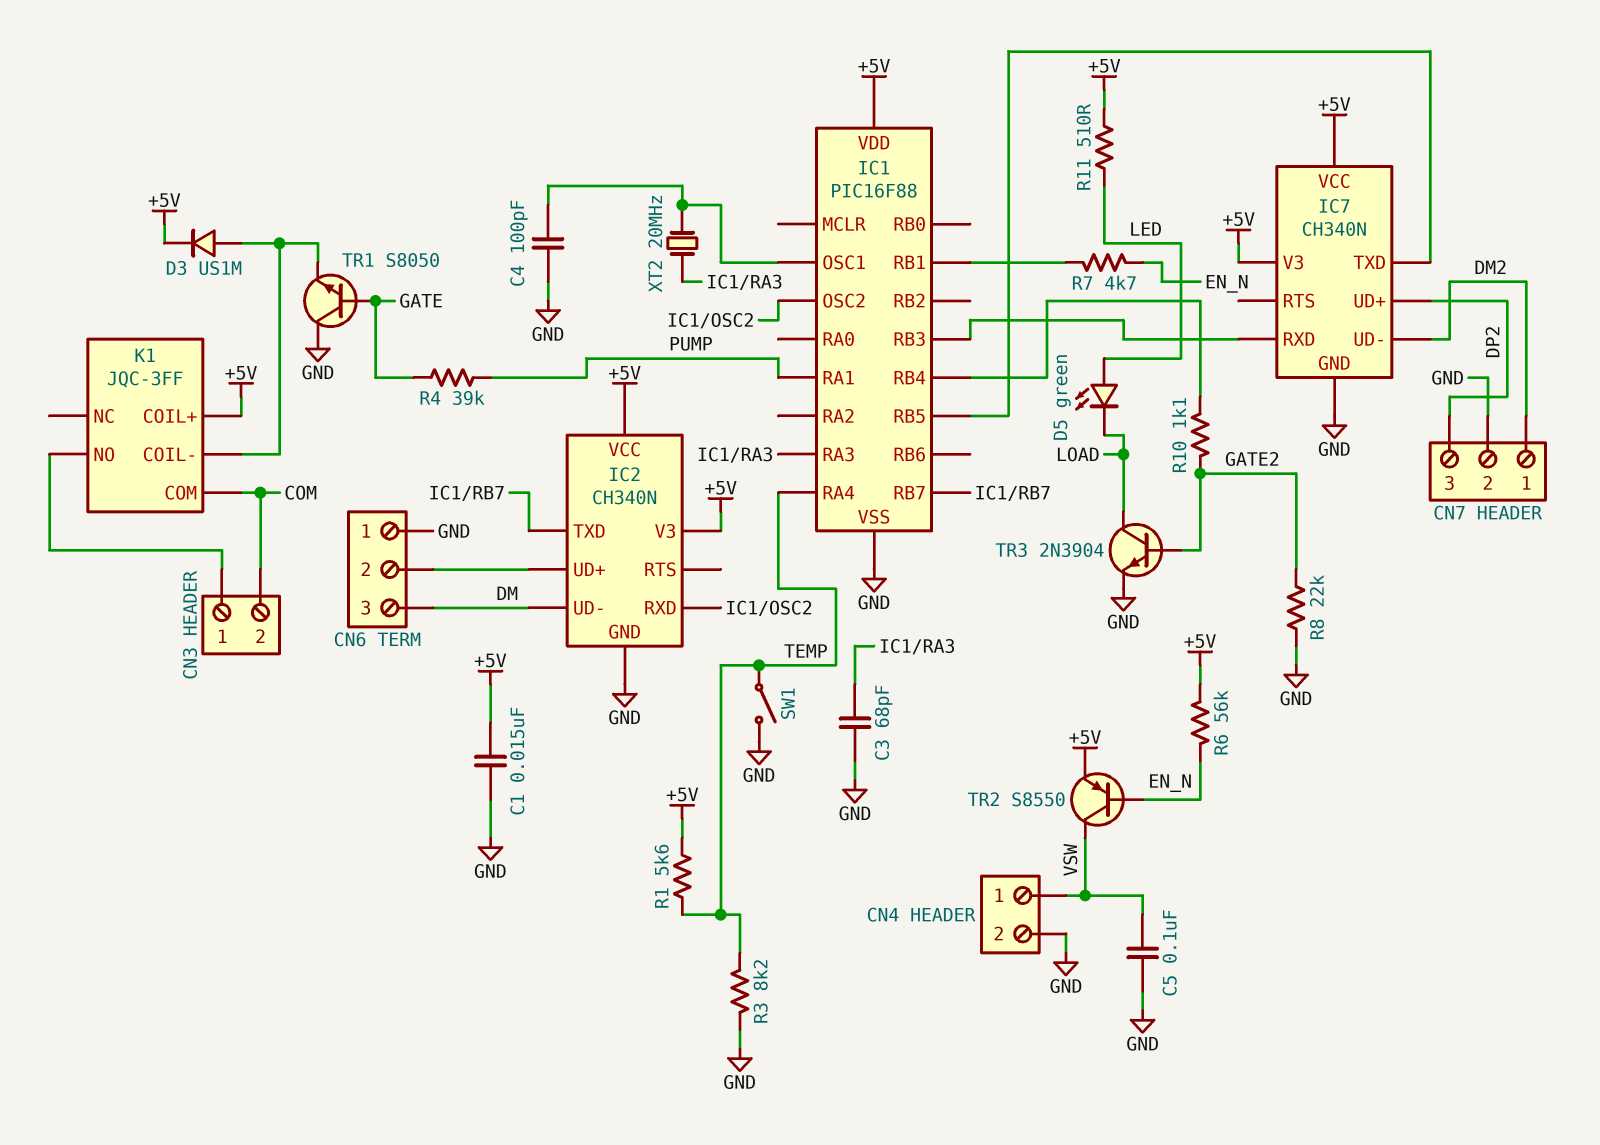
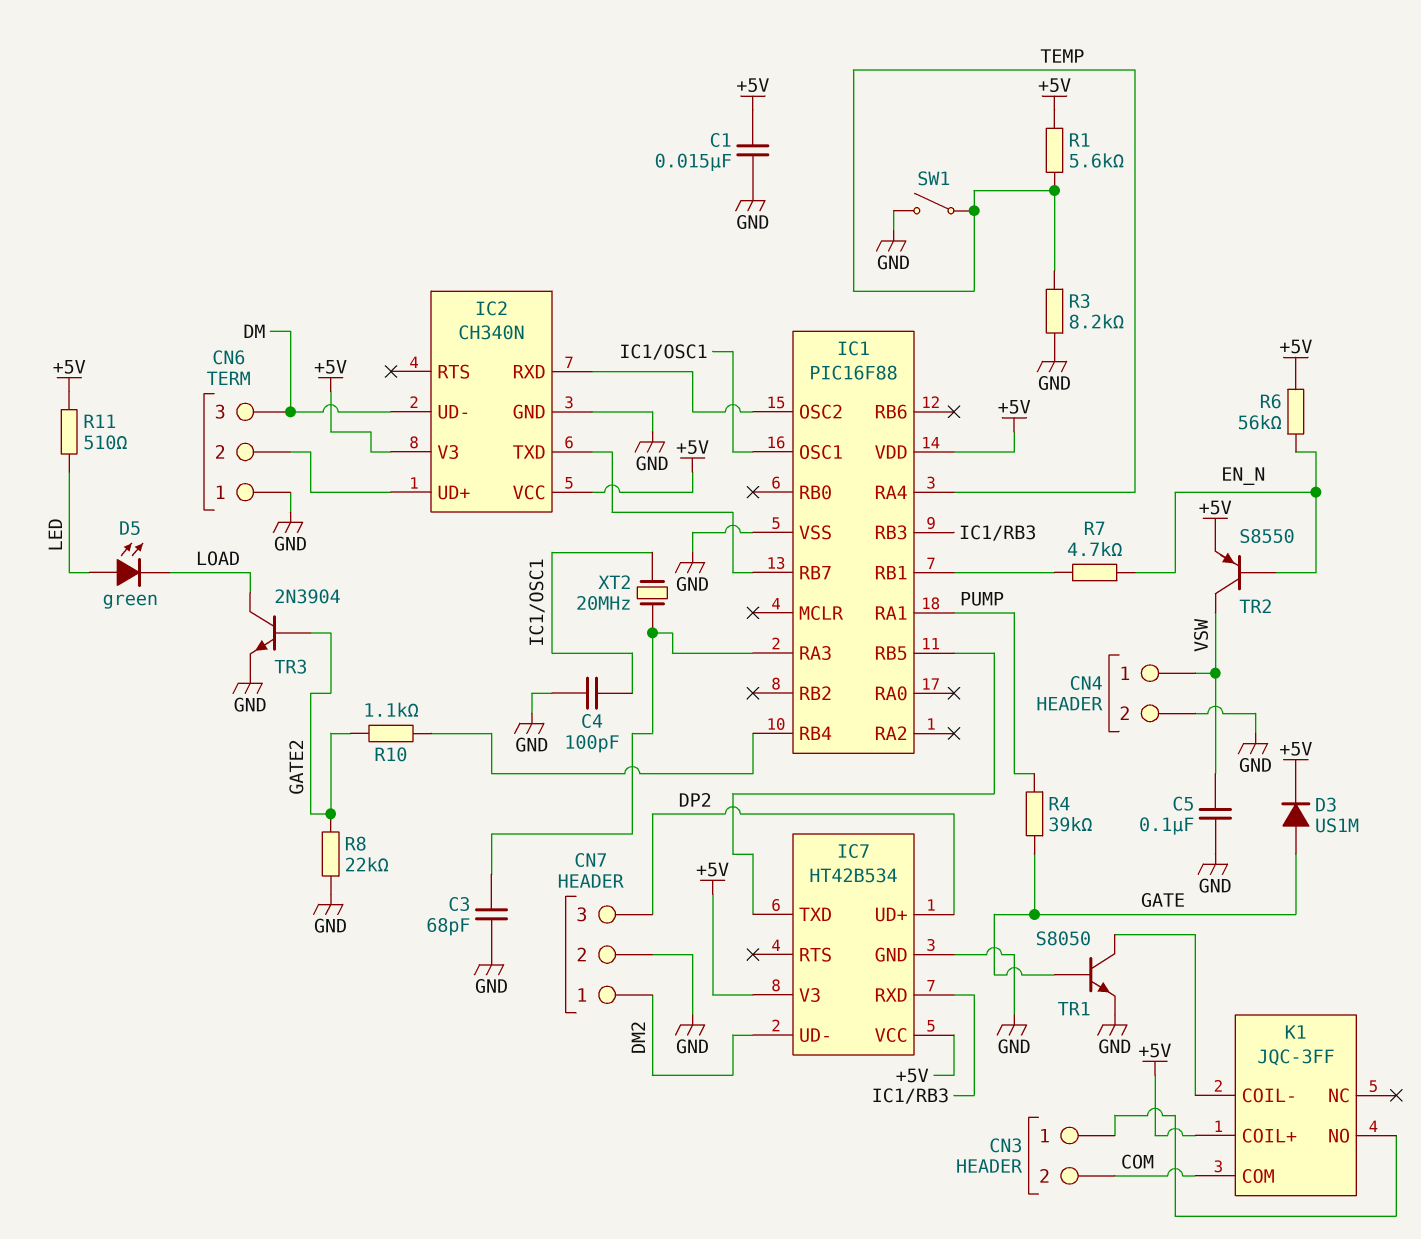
D3: diode US1M (A K1/COIL-, K +5V) -> diode US1M (A GATE, K +5V)
IC7: CH340N -> HT42B534
TR1: NPN S8050 (B GATE, C GND, E K1/COIL-) -> NPN S8050 (B GATE, C K1/COIL-, E GND)

